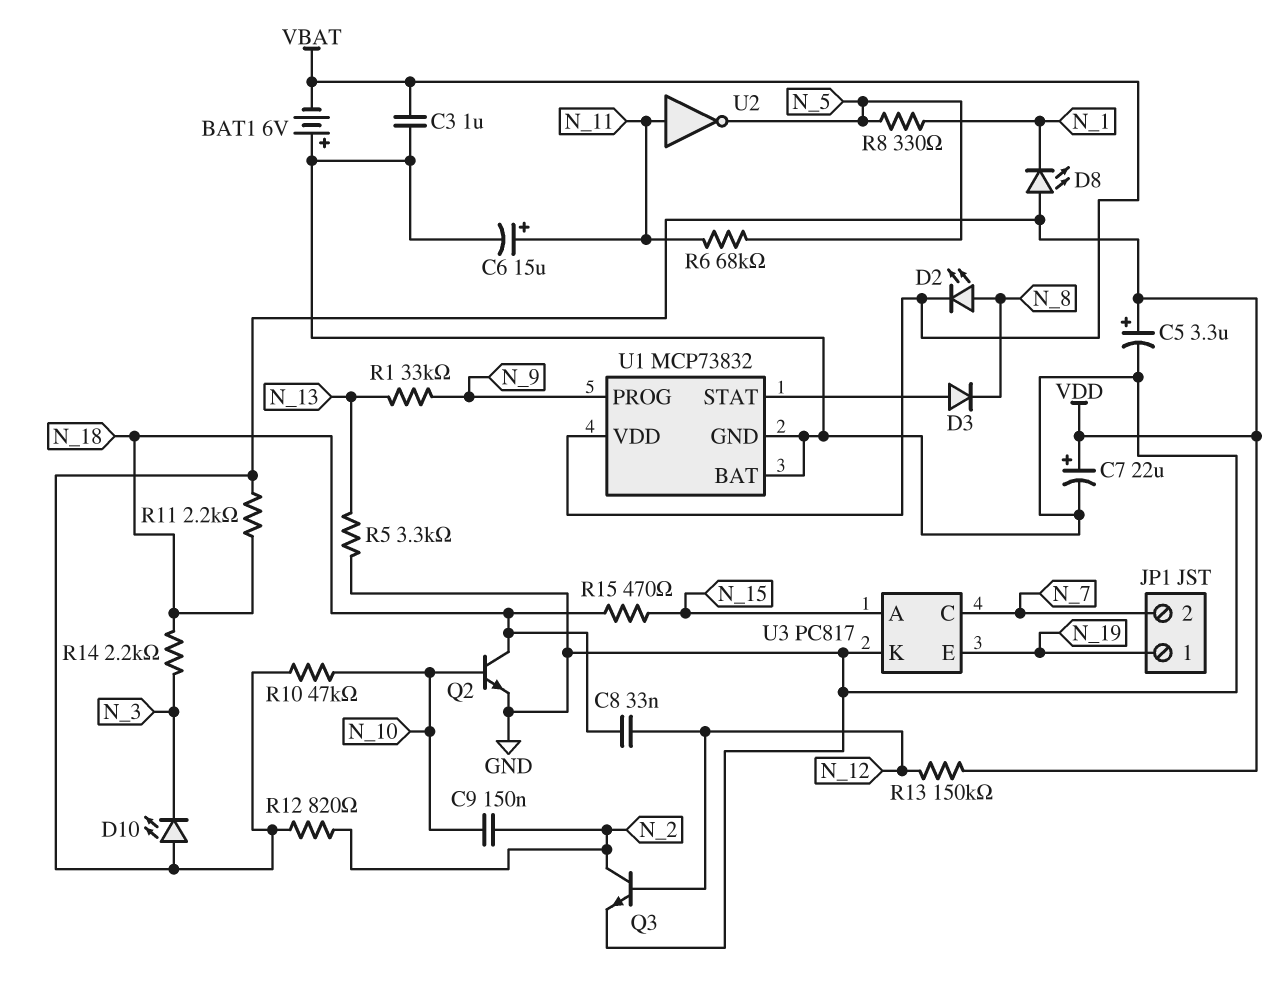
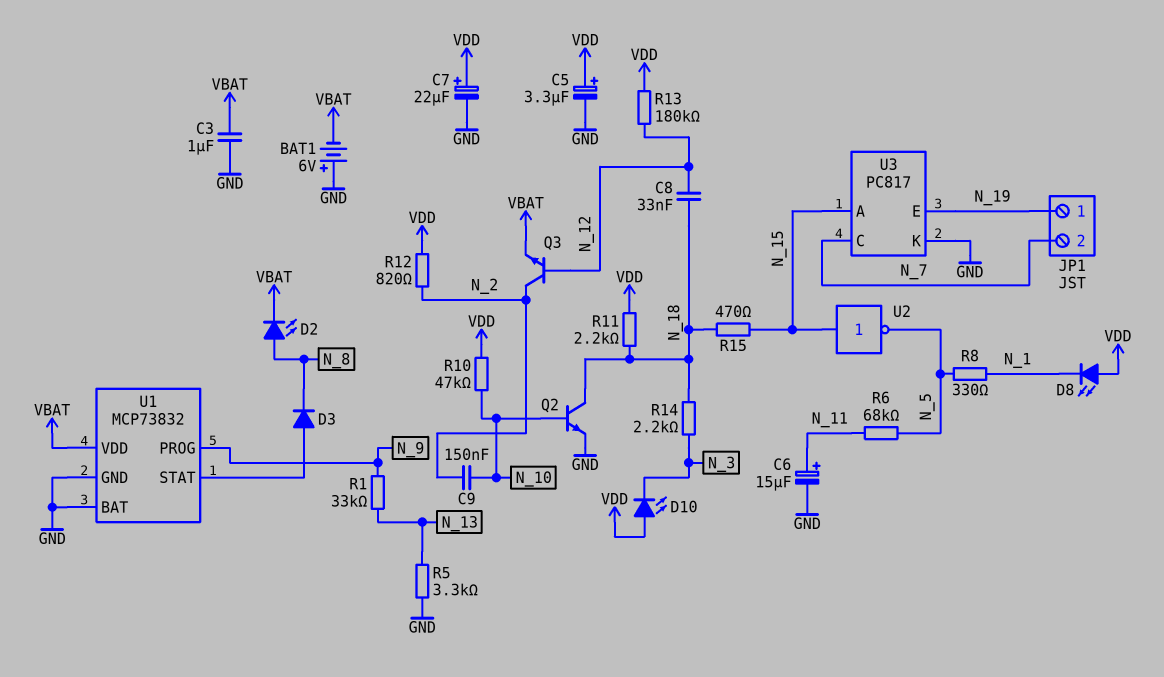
Q3: NPN (B N_12, C N_2, E GND) -> NPN (B N_12, C N_2, E VBAT)
R13: 150k (N_12, VDD) -> 180k (N_12, VDD)
U2: NOT (in N_11, out N_5) -> NOT (in N_15, out N_5)

